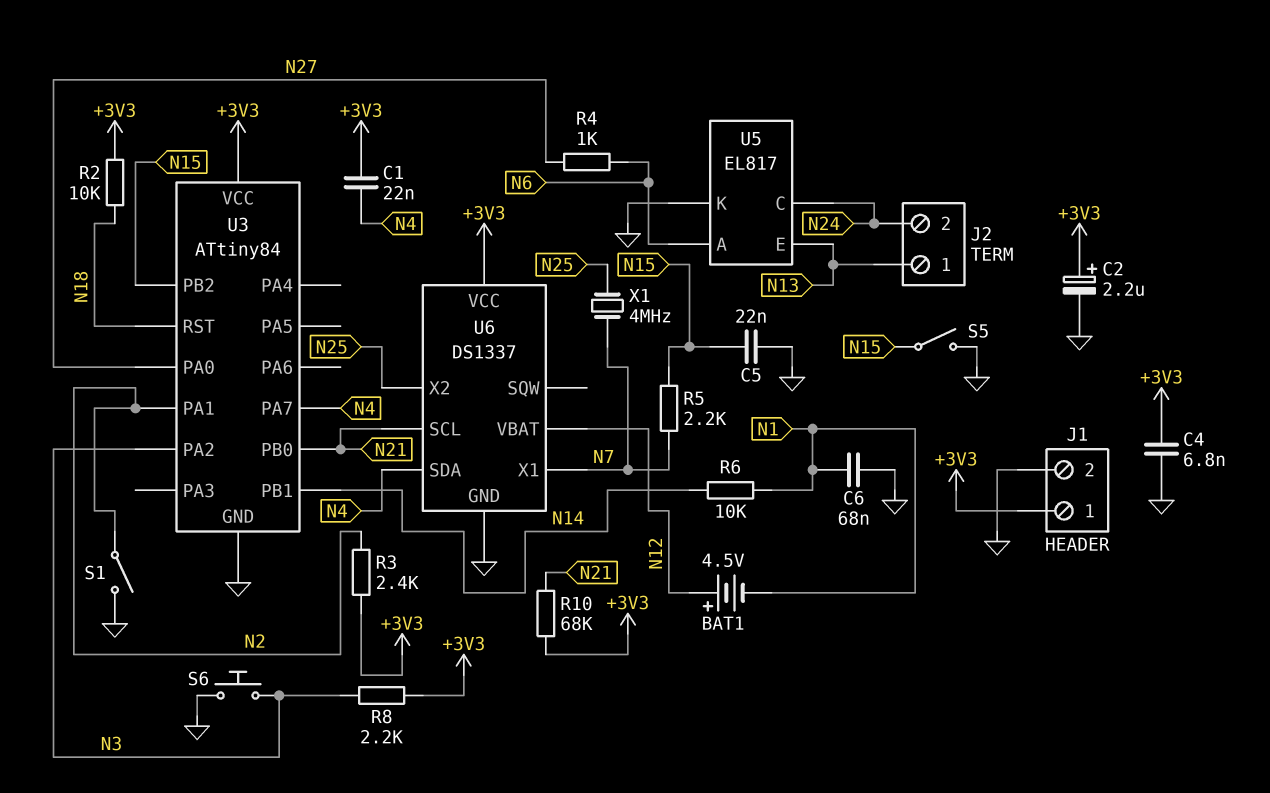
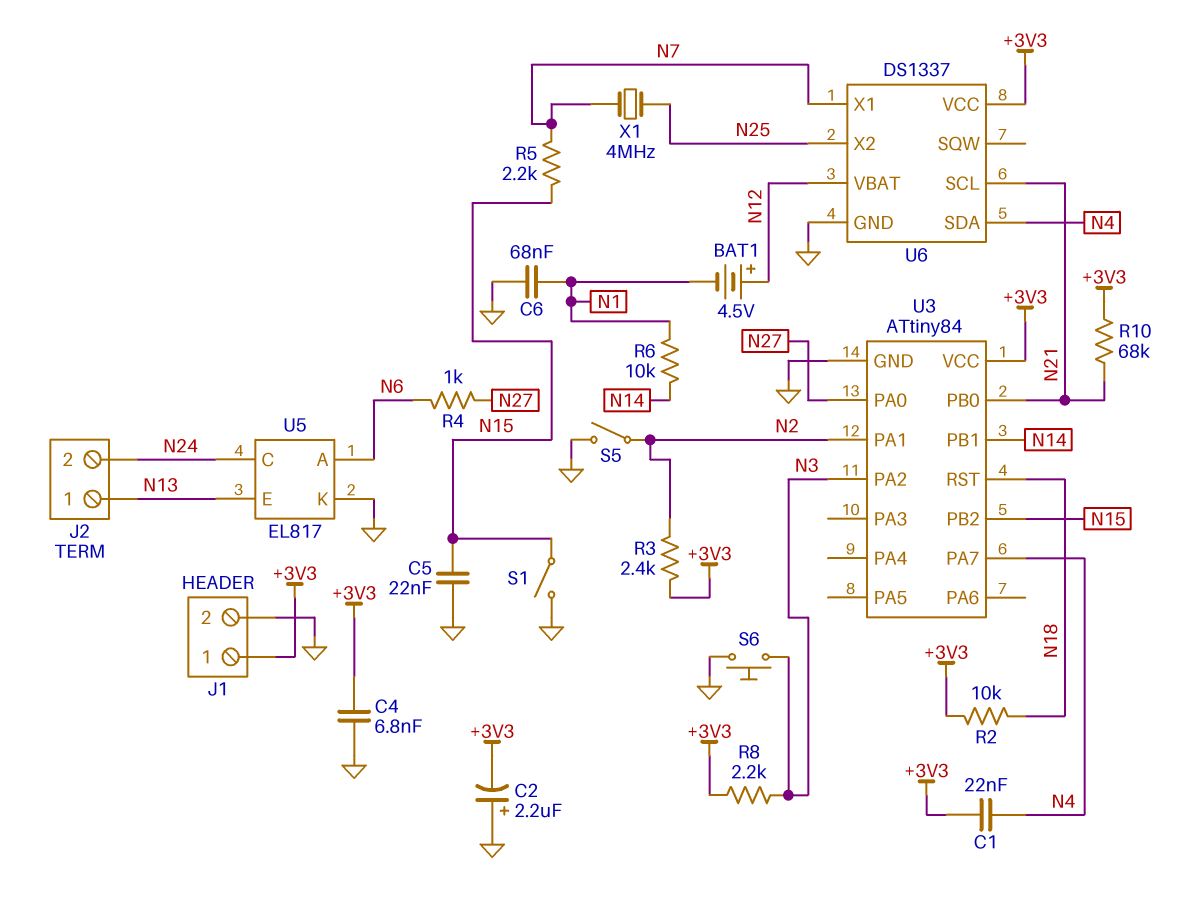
C2: 2.2uF (plus +3V3, minus GND) -> 2.2uF (plus GND, minus +3V3)
S1: switch (GND, N2) -> switch (GND, N15)
S5: switch (GND, N15) -> switch (GND, N2)

